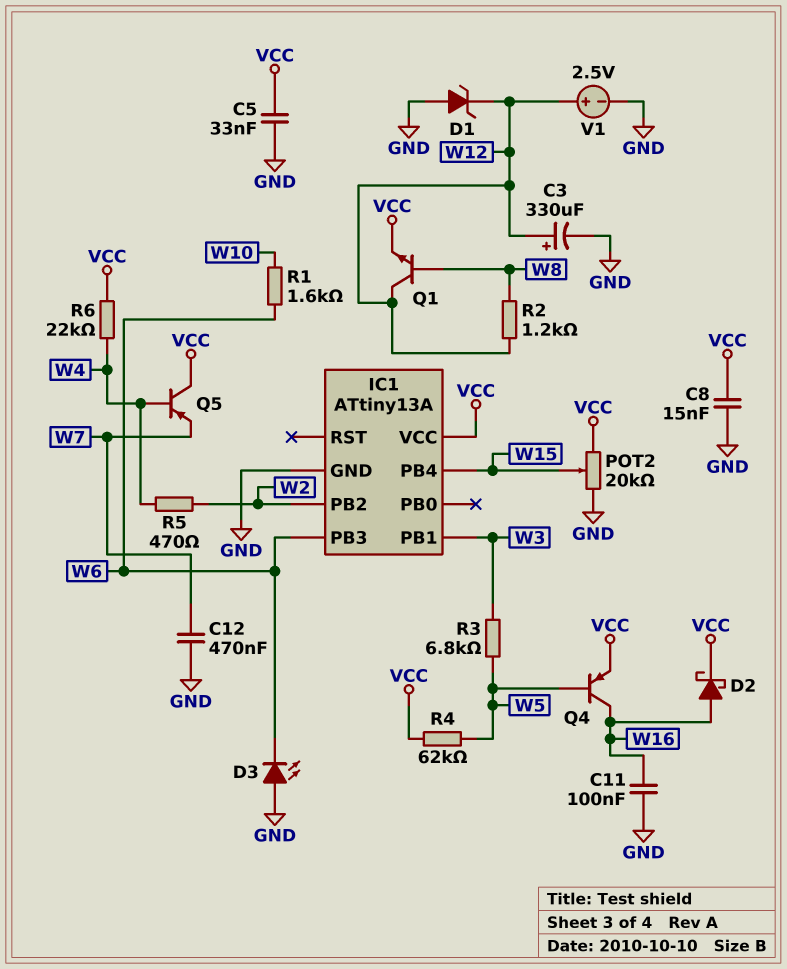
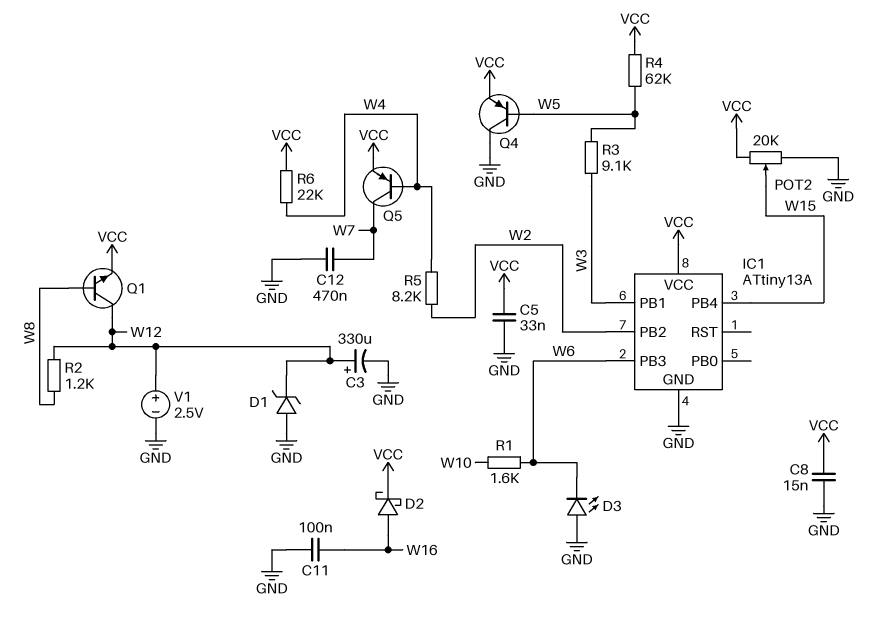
Q4: PNP (B W5, C W16, E VCC) -> PNP (B W5, C GND, E VCC)
Q5: PNP (B W4, C VCC, E W7) -> PNP (B W4, C W7, E VCC)
R3: 6.8k (W3, W5) -> 9.1k (W3, W5)
R5: 470 (W2, W4) -> 8.2k (W2, W4)

